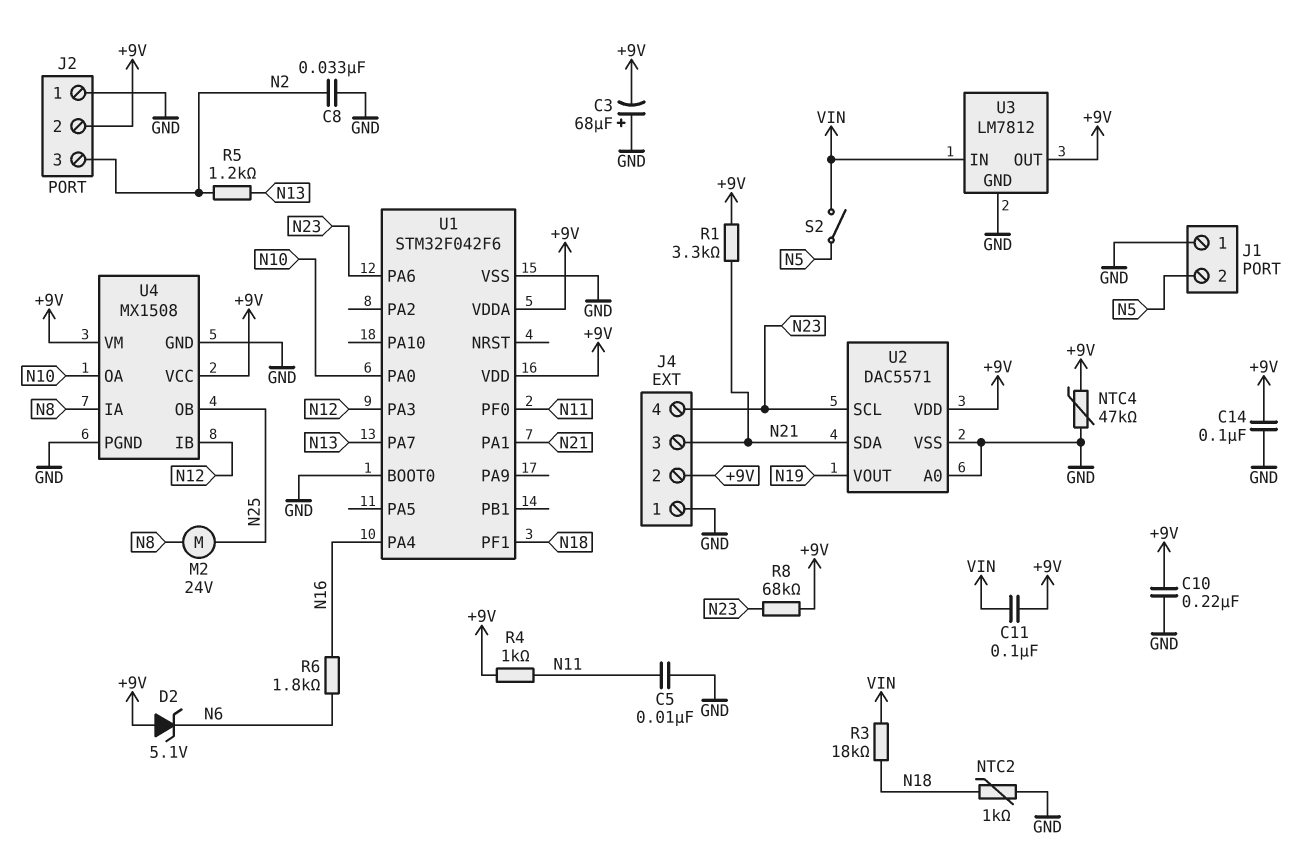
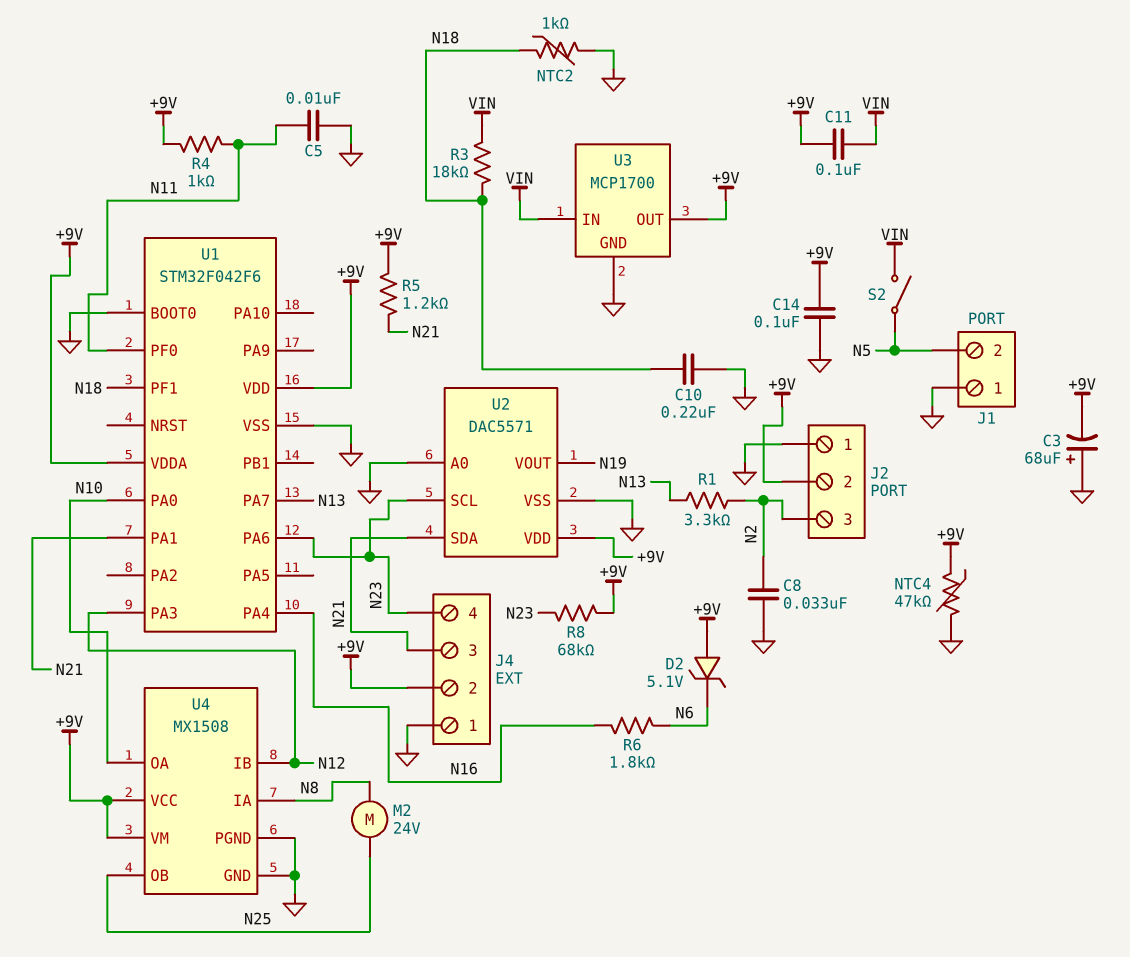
C10: 220nF (+9V, GND) -> 220nF (GND, N18)
R1: 3.3k (+9V, N21) -> 3.3k (N2, N13)
R5: 1.2k (N2, N13) -> 1.2k (+9V, N21)
U3: LM7812 -> MCP1700

